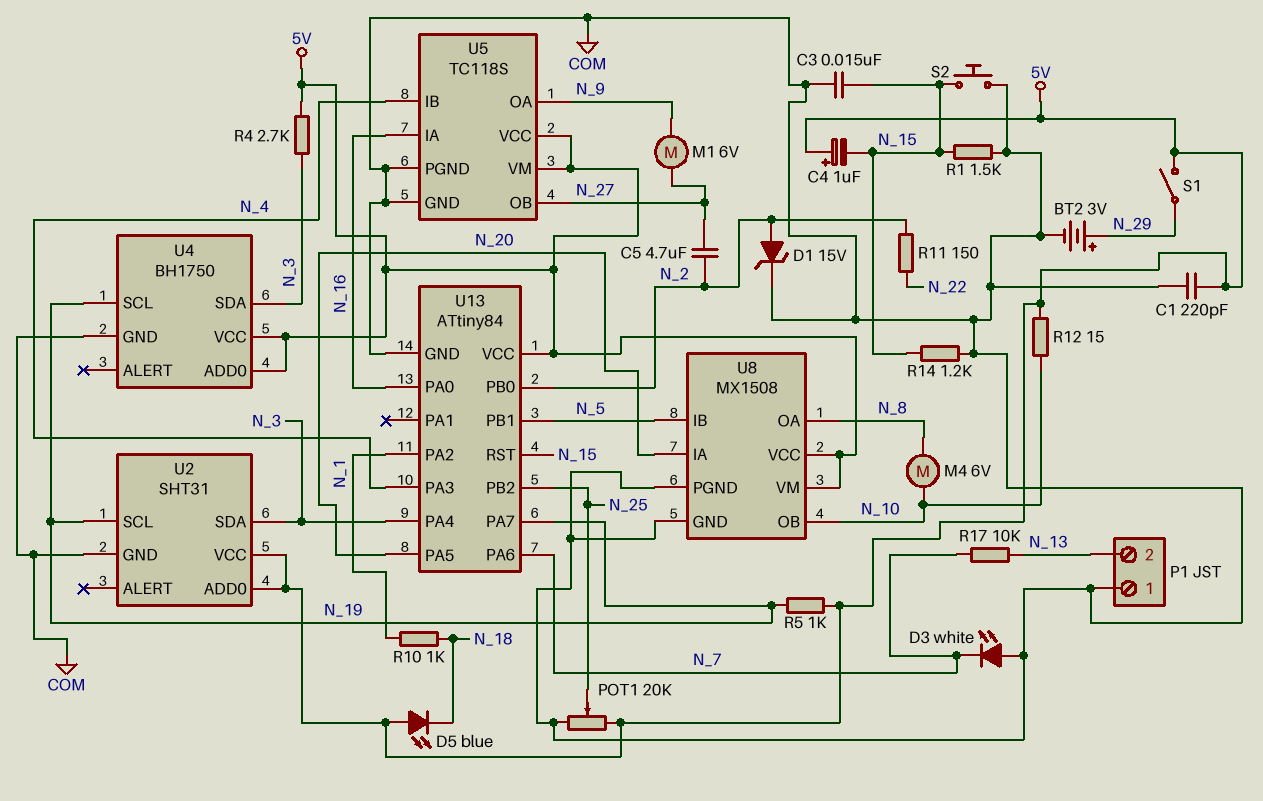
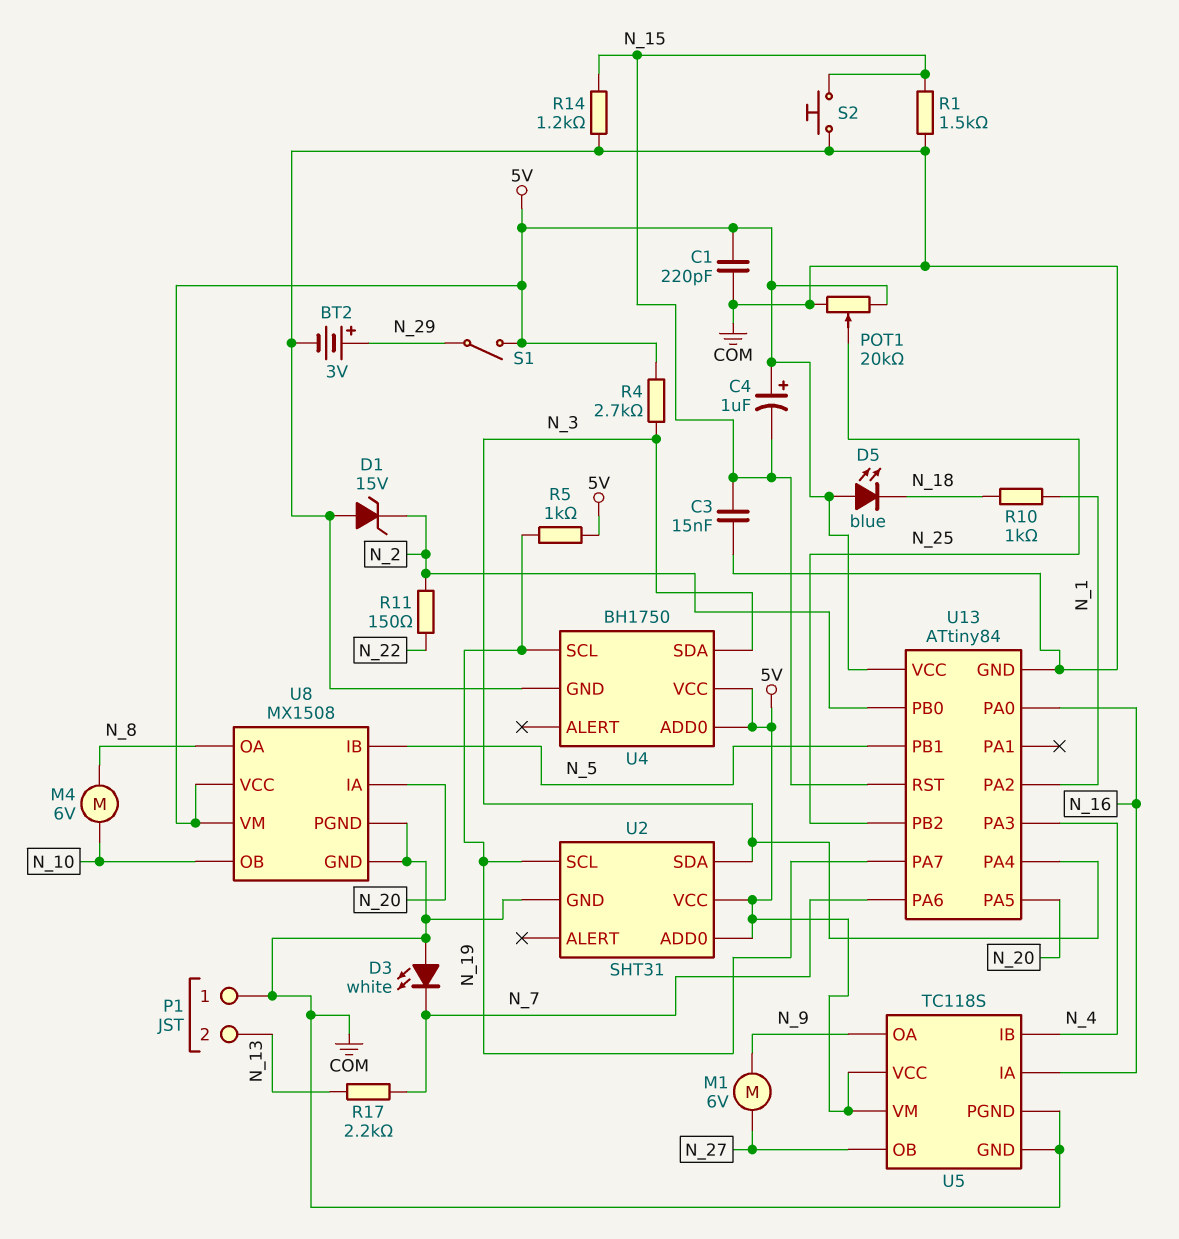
C5: 4.7uF (N_2, N_27) -> none
D1: zener 15V (A N_2, K COM) -> zener 15V (A COM, K N_2)
R12: 15 (5V, N_10) -> none
R17: 10k (N_7, N_13) -> 2.2k (N_7, N_13)

